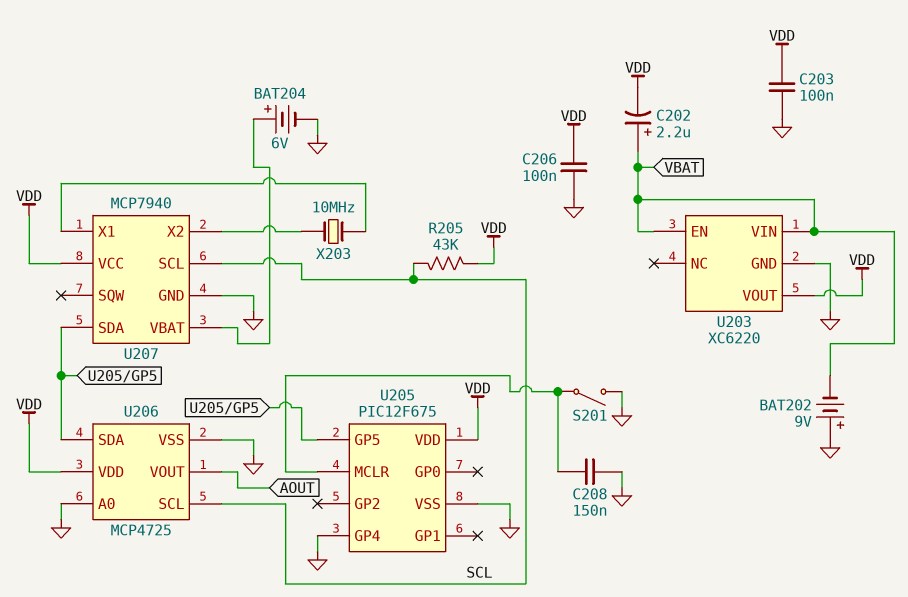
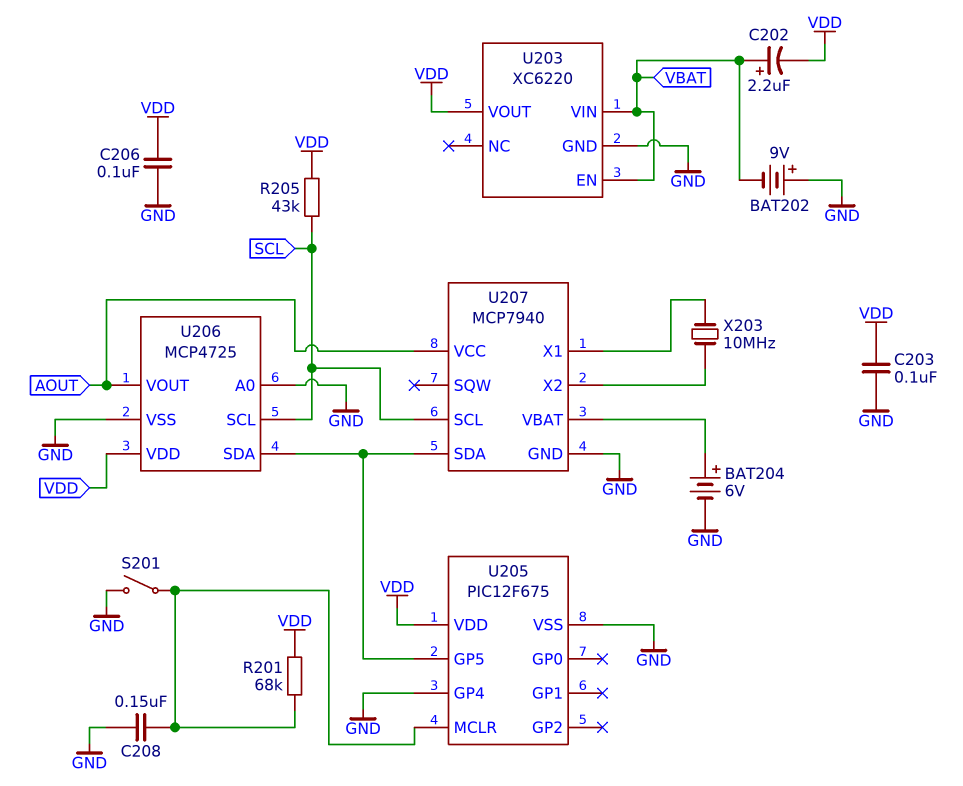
R201: none -> 68k (U205/MCLR, VDD)
U207 pin VCC: VDD -> AOUT

